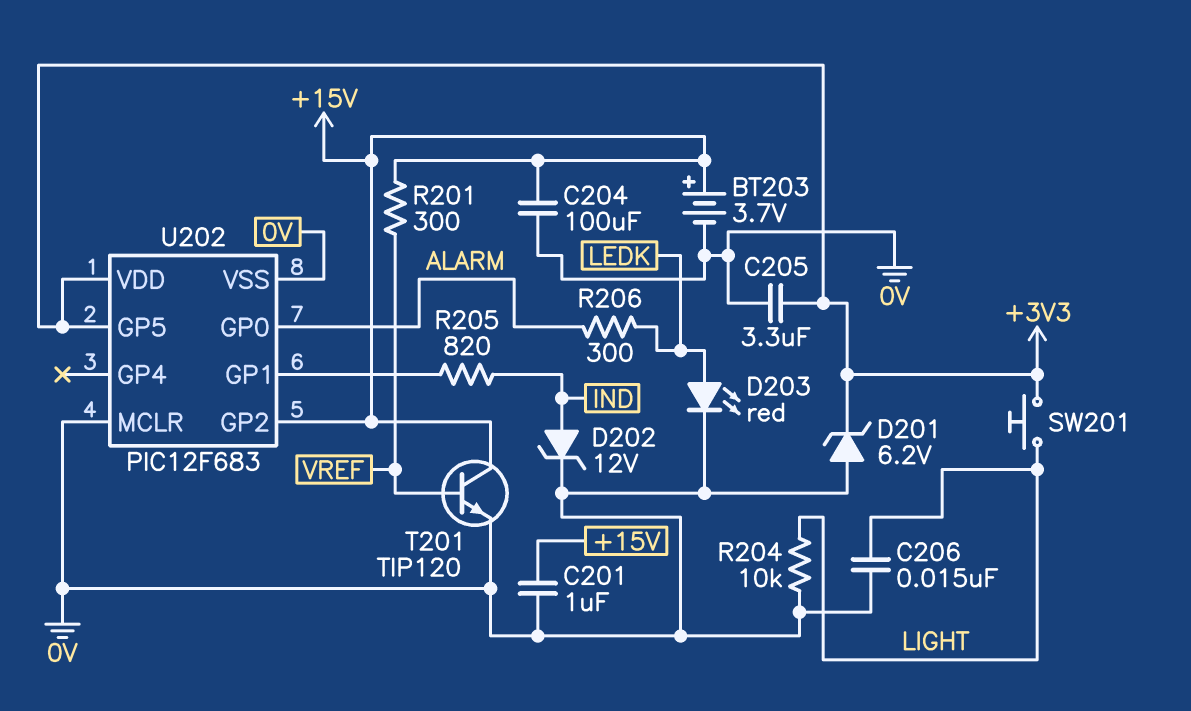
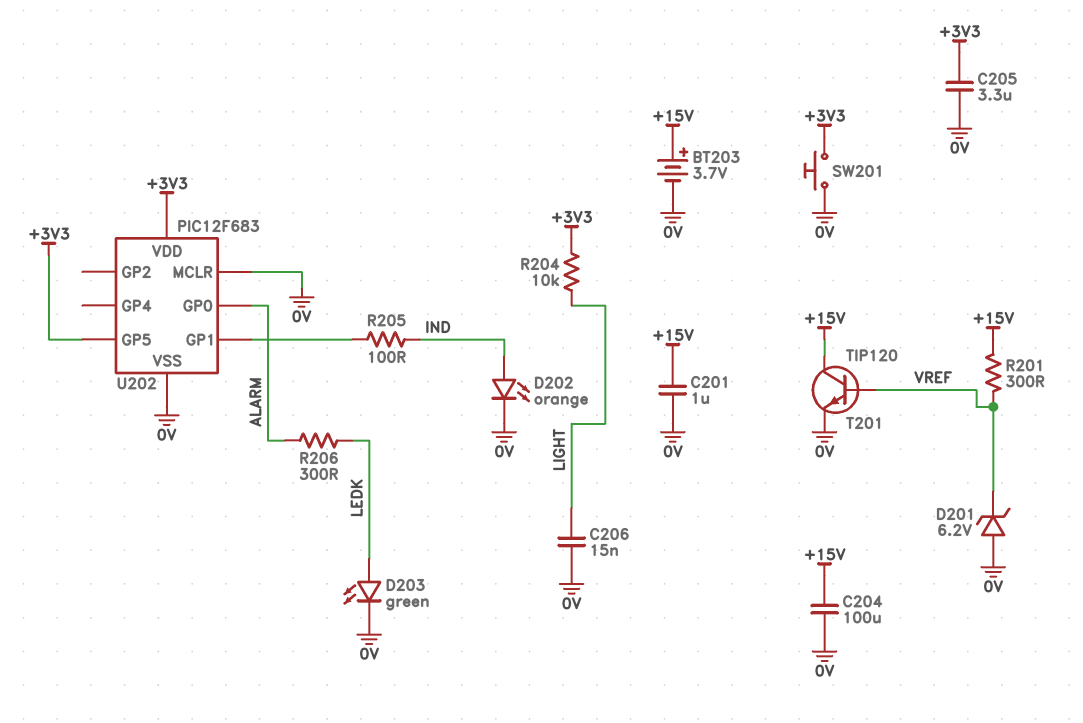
D201: zener 6.2V (A 0V, K +3V3) -> zener 6.2V (A 0V, K VREF)
D202: zener 12V (A IND, K 0V) -> LED orange (A IND, K 0V)
D203: LED red (A LEDK, K 0V) -> LED green (A LEDK, K 0V)
R204: 10k (0V, LIGHT) -> 10k (+3V3, LIGHT)
R205: 820 (IND, U202/GP1) -> 100 (IND, U202/GP1)
SW201: button (+3V3, LIGHT) -> button (+3V3, 0V)
U202 pin GP2: +15V -> none

